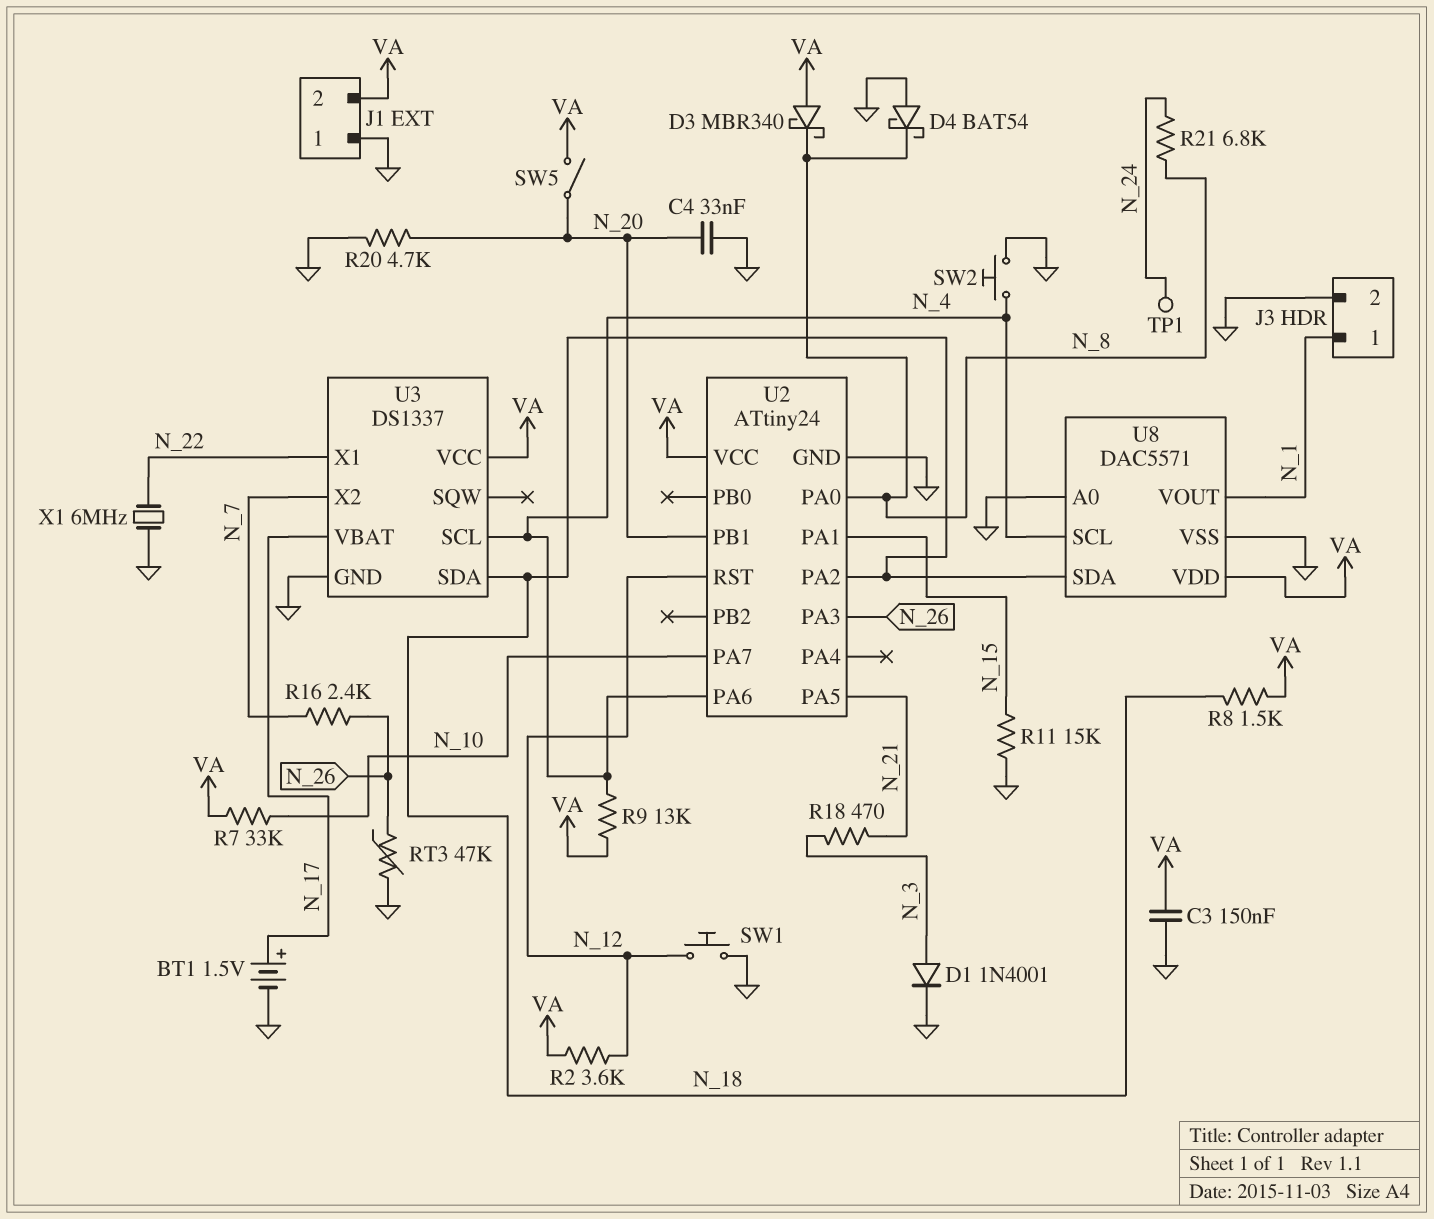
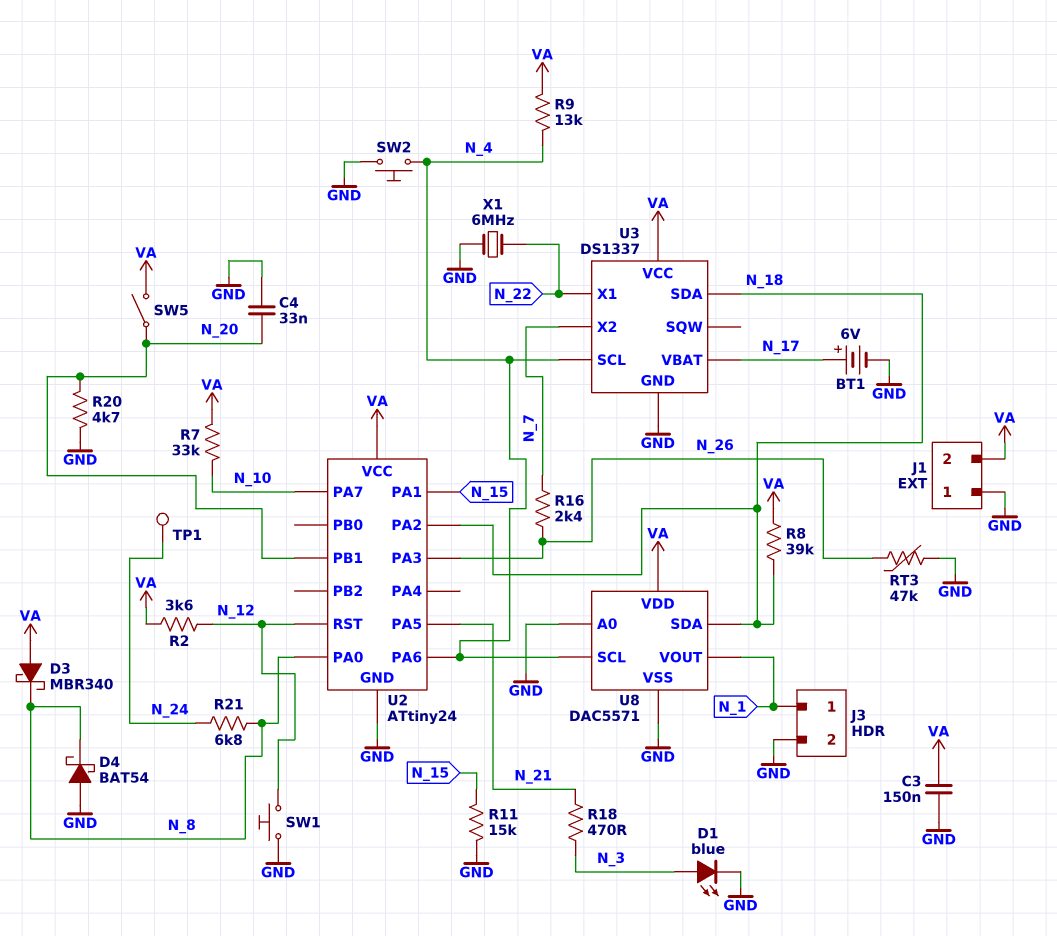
BT1: 1.5V (plus N_17, minus GND) -> 6V (plus N_17, minus GND)
D1: diode 1N4001 (A N_3, K GND) -> LED blue (A N_3, K GND)
R8: 1.5k (N_18, VA) -> 39k (N_18, VA)

